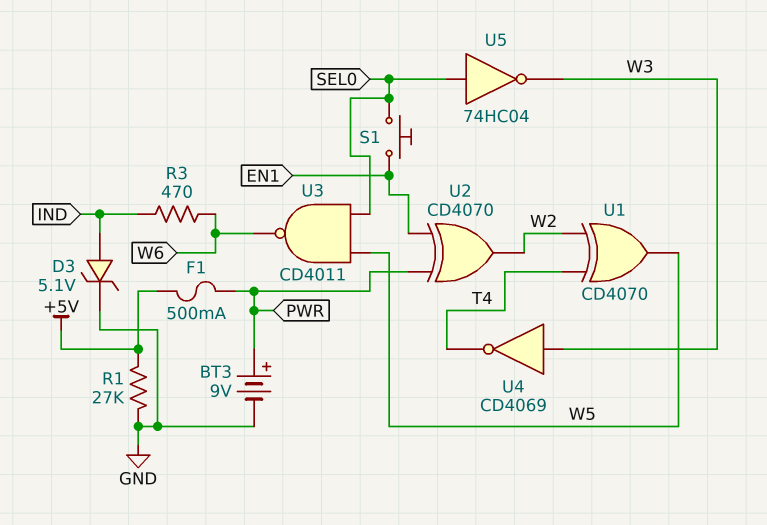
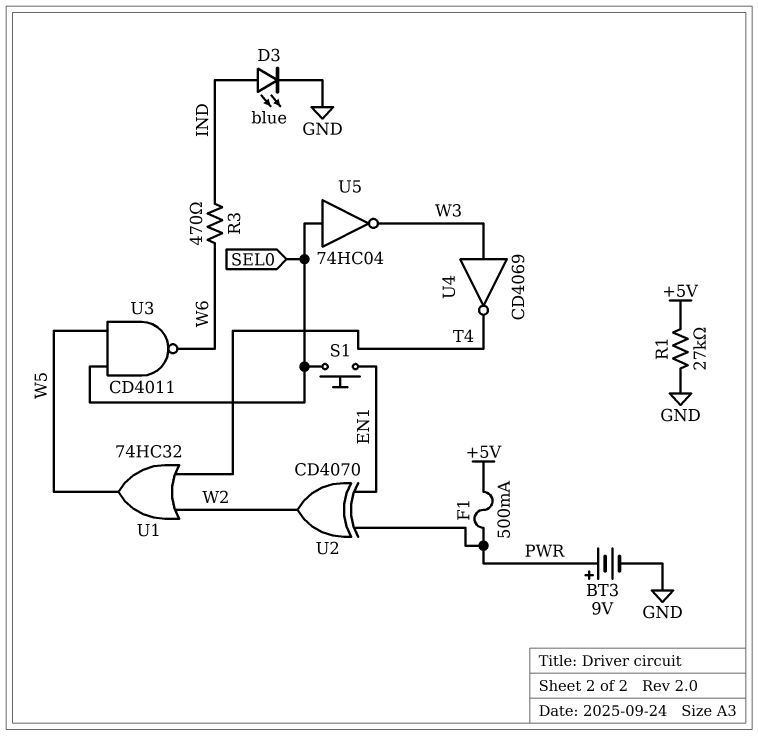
D3: zener 5.1V (A IND, K GND) -> LED blue (A IND, K GND)
U1: XOR CD4070 (in T4, in W2, out W5) -> OR 74HC32 (in T4, in W2, out W5)

